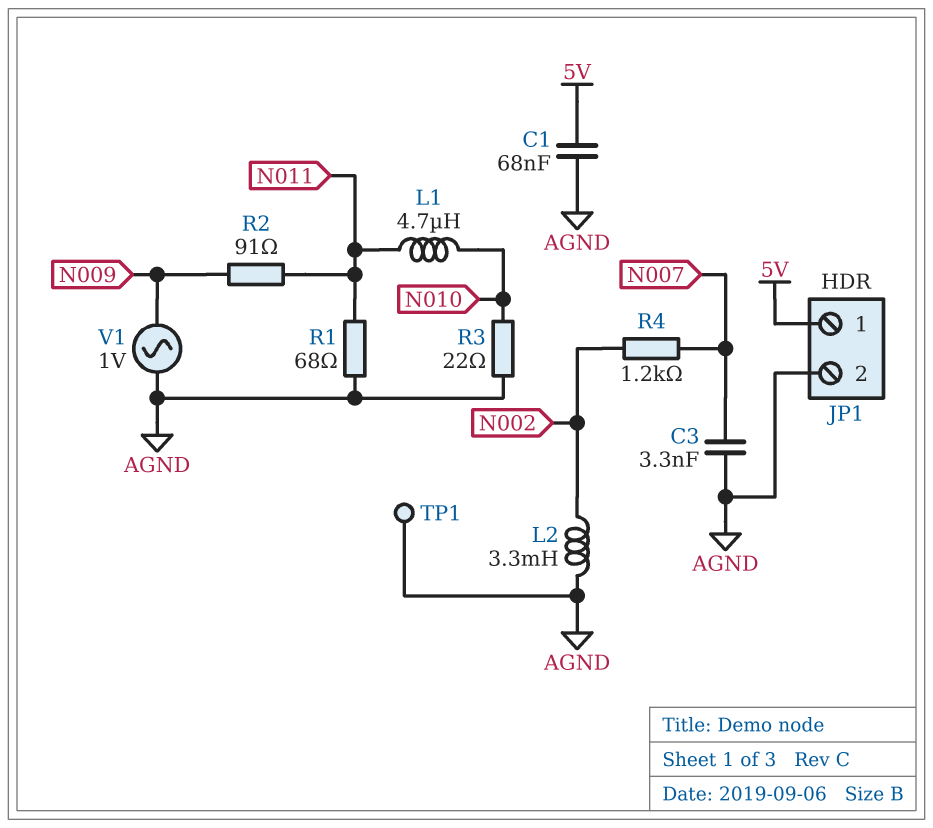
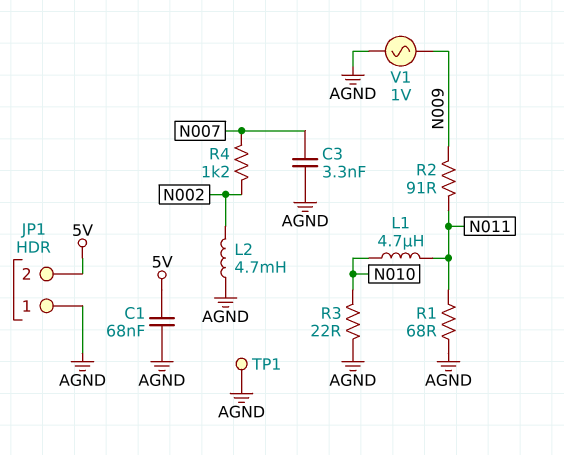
JP1 pin 1: 5V -> AGND
JP1 pin 2: AGND -> 5V
L2: 3.3mH (AGND, N002) -> 4.7mH (AGND, N002)

